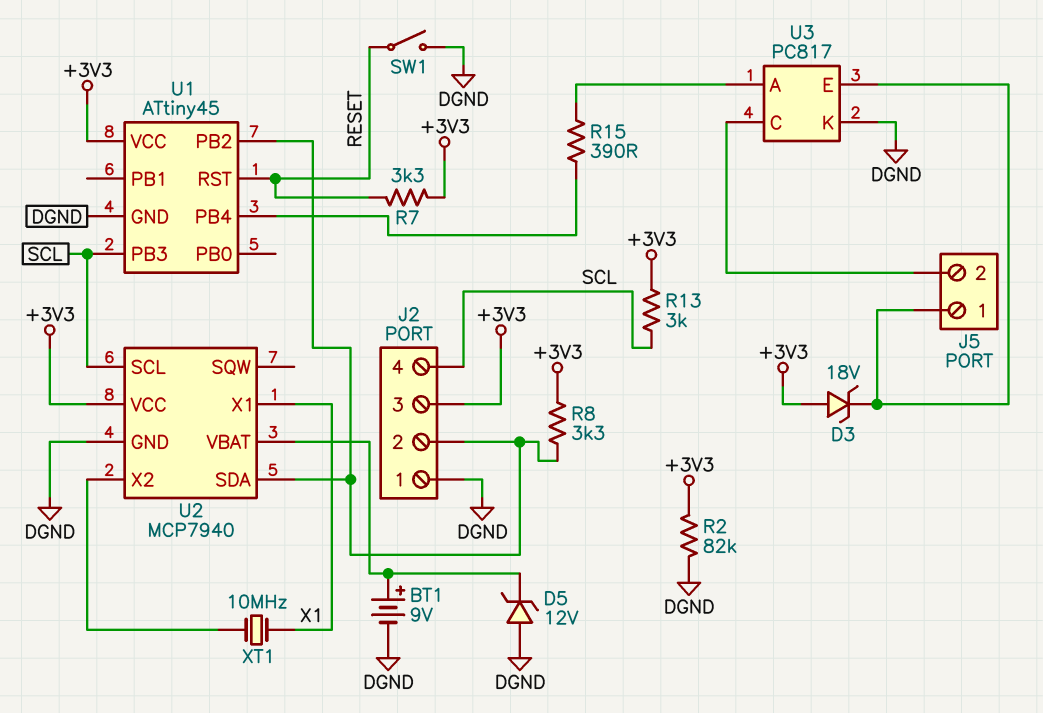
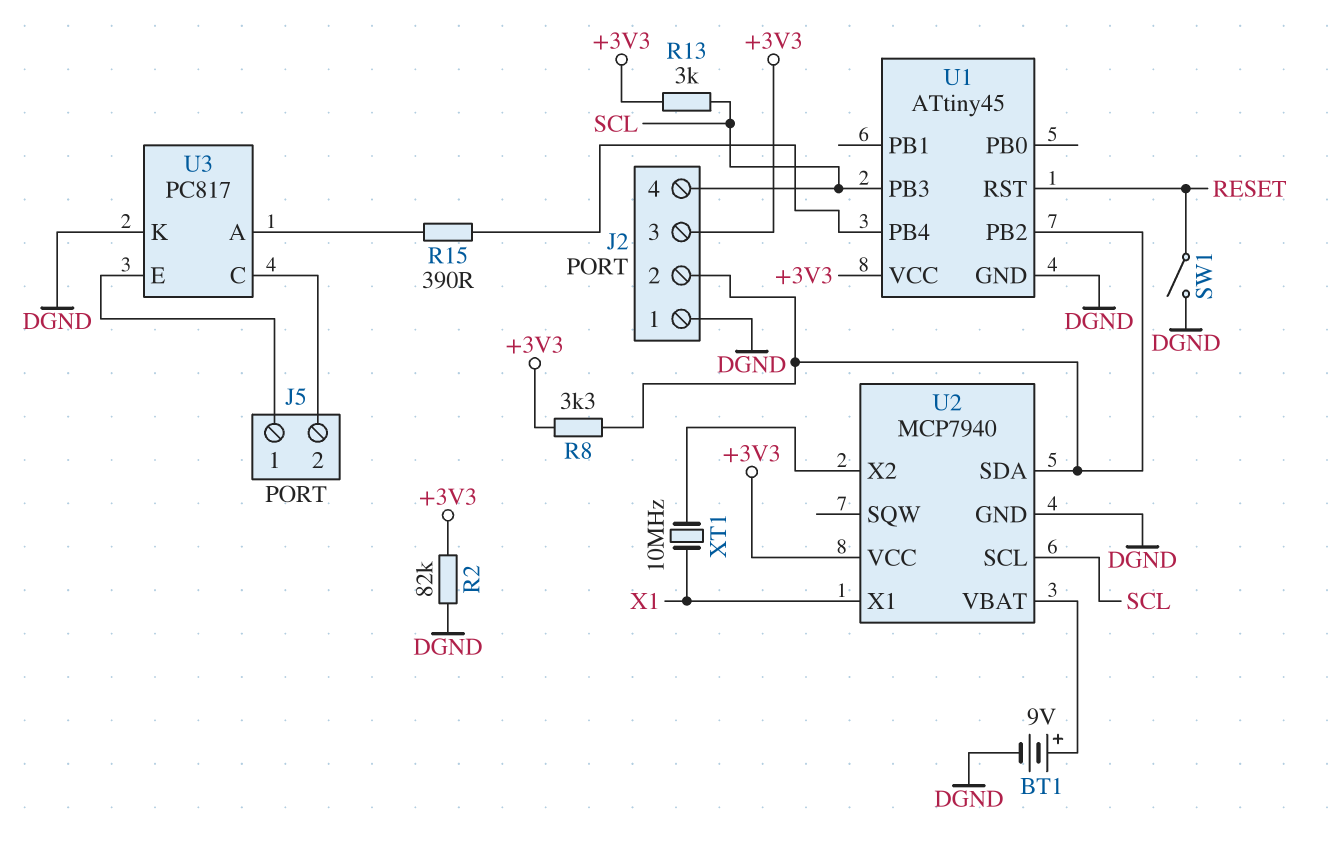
D3: zener 18V (A +3V3, K J5/1) -> none
D5: zener 12V (A DGND, K U2/VBAT) -> none
R7: 3.3k (+3V3, RESET) -> none

